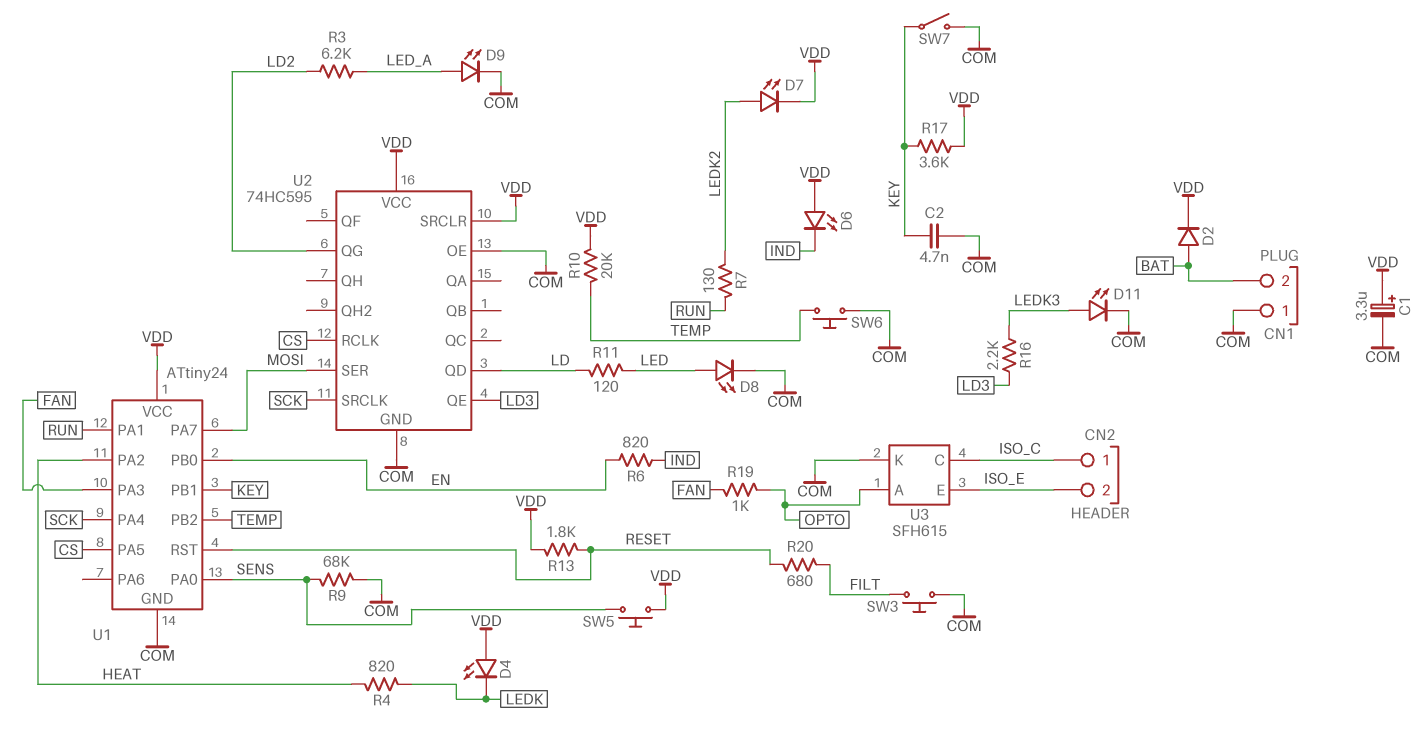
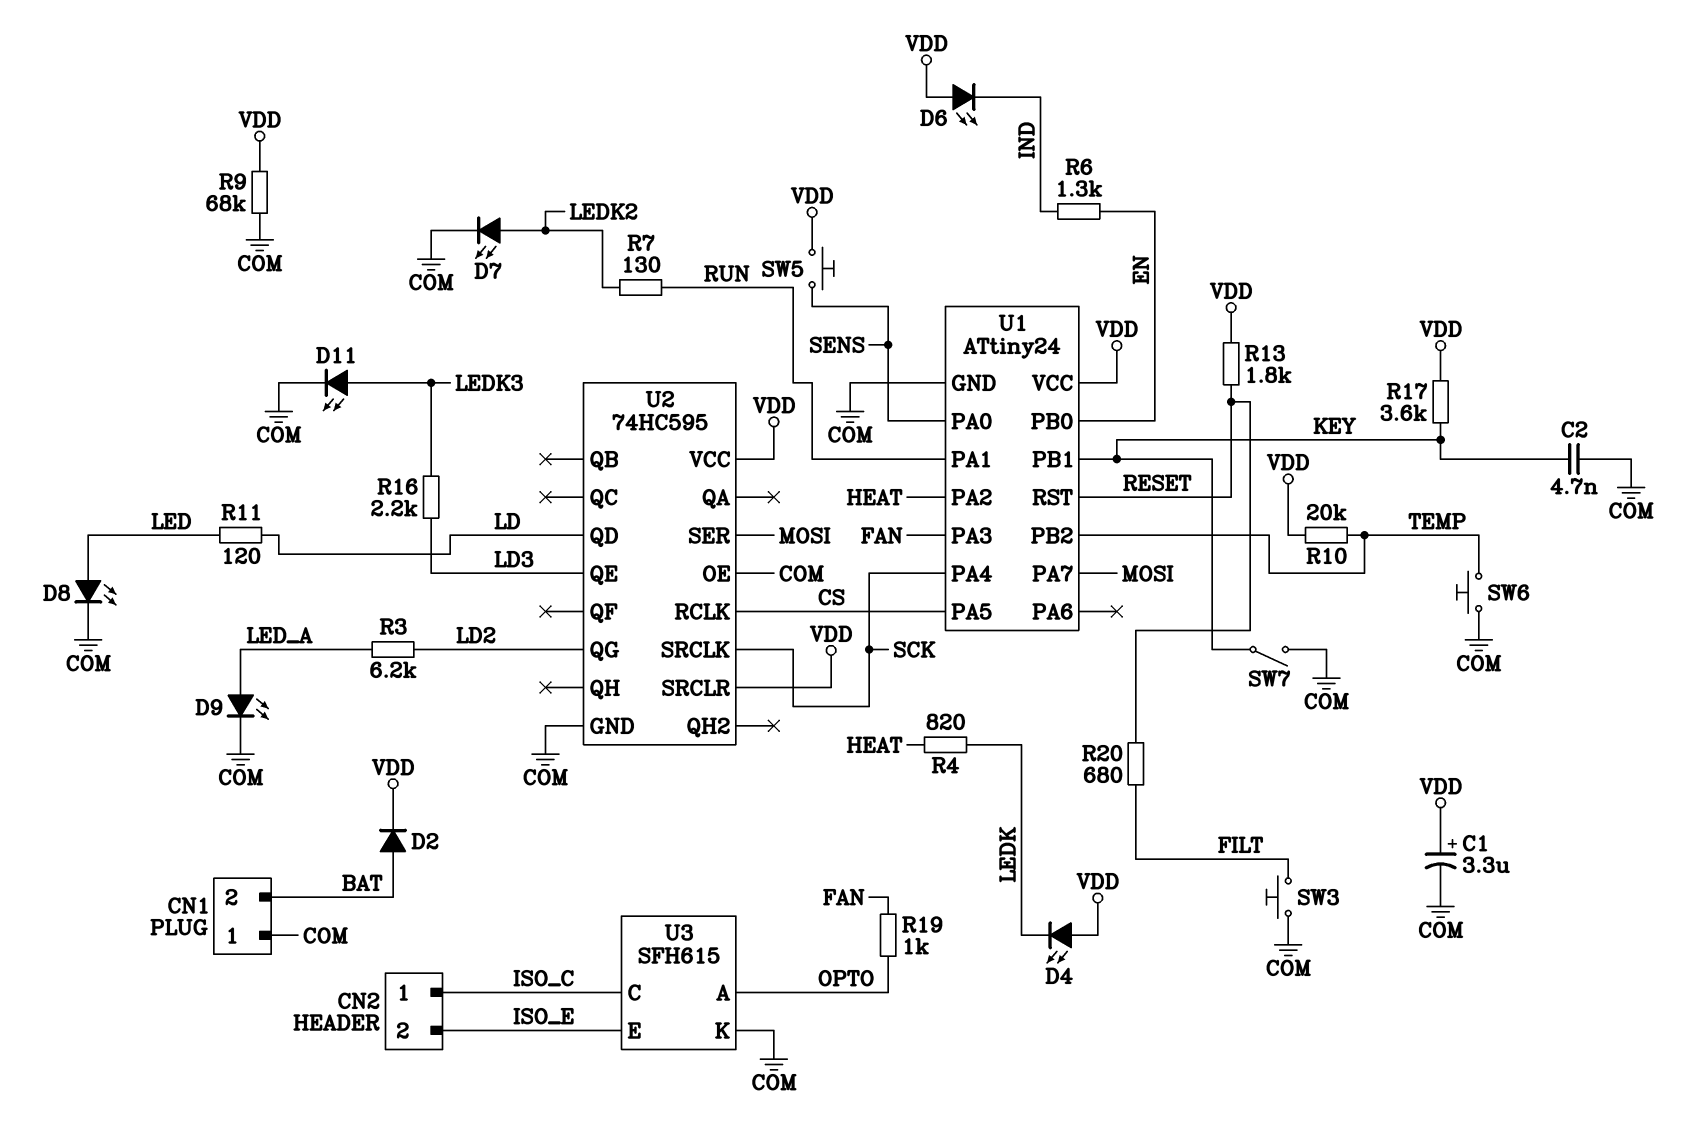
D7: LED (A LEDK2, K VDD) -> LED (A LEDK2, K COM)
R6: 820 (EN, IND) -> 1.3k (EN, IND)
R9: 68k (COM, SENS) -> 68k (COM, VDD)

